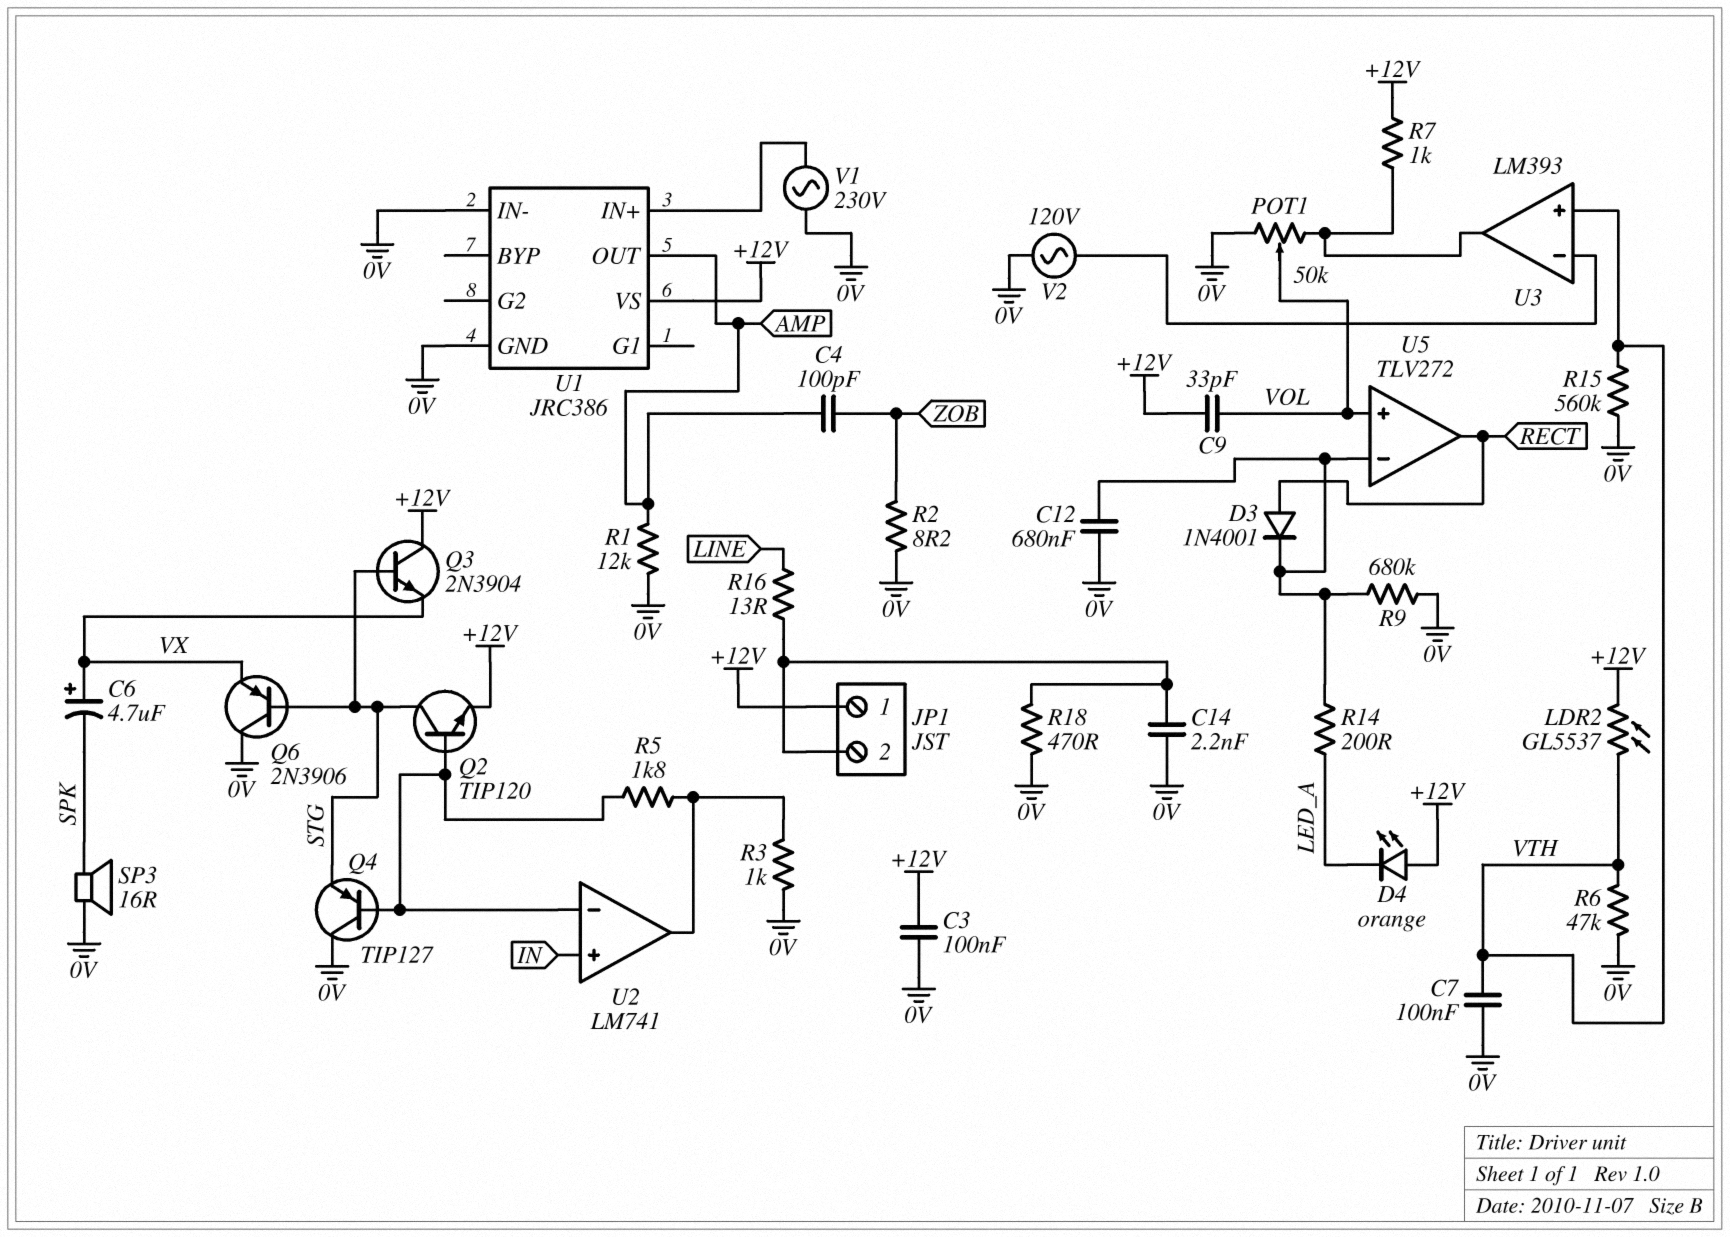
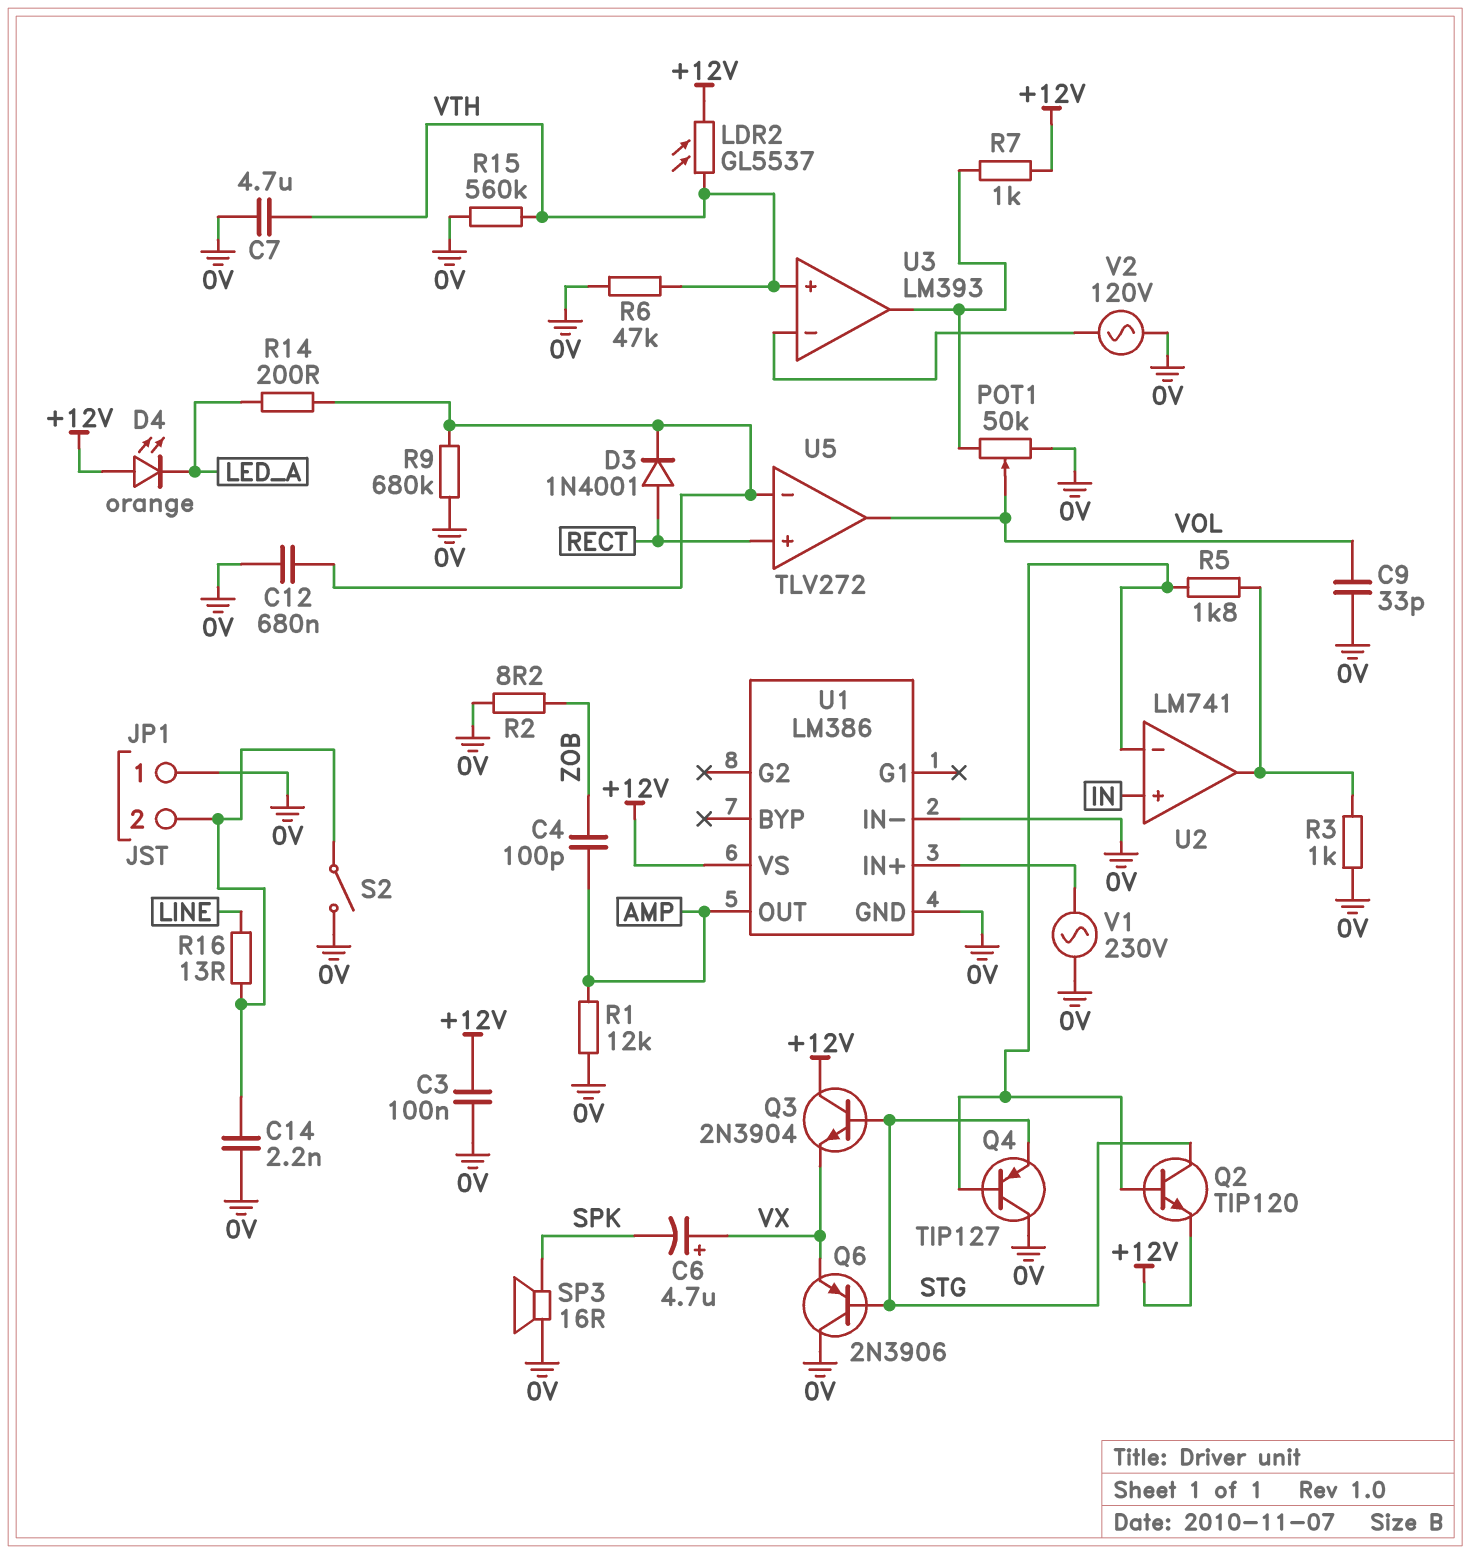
C7: 100nF (0V, VTH) -> 4.7uF (0V, VTH)
C9: 33pF (+12V, VOL) -> 33pF (0V, VOL)
JP1 pin 1: +12V -> 0V
R18: 470 (0V, JP1/2) -> none
S2: none -> switch (0V, JP1/2)
U1: JRC386 -> LM386
U5 pin in+: VOL -> RECT
U5 pin out: RECT -> VOL

